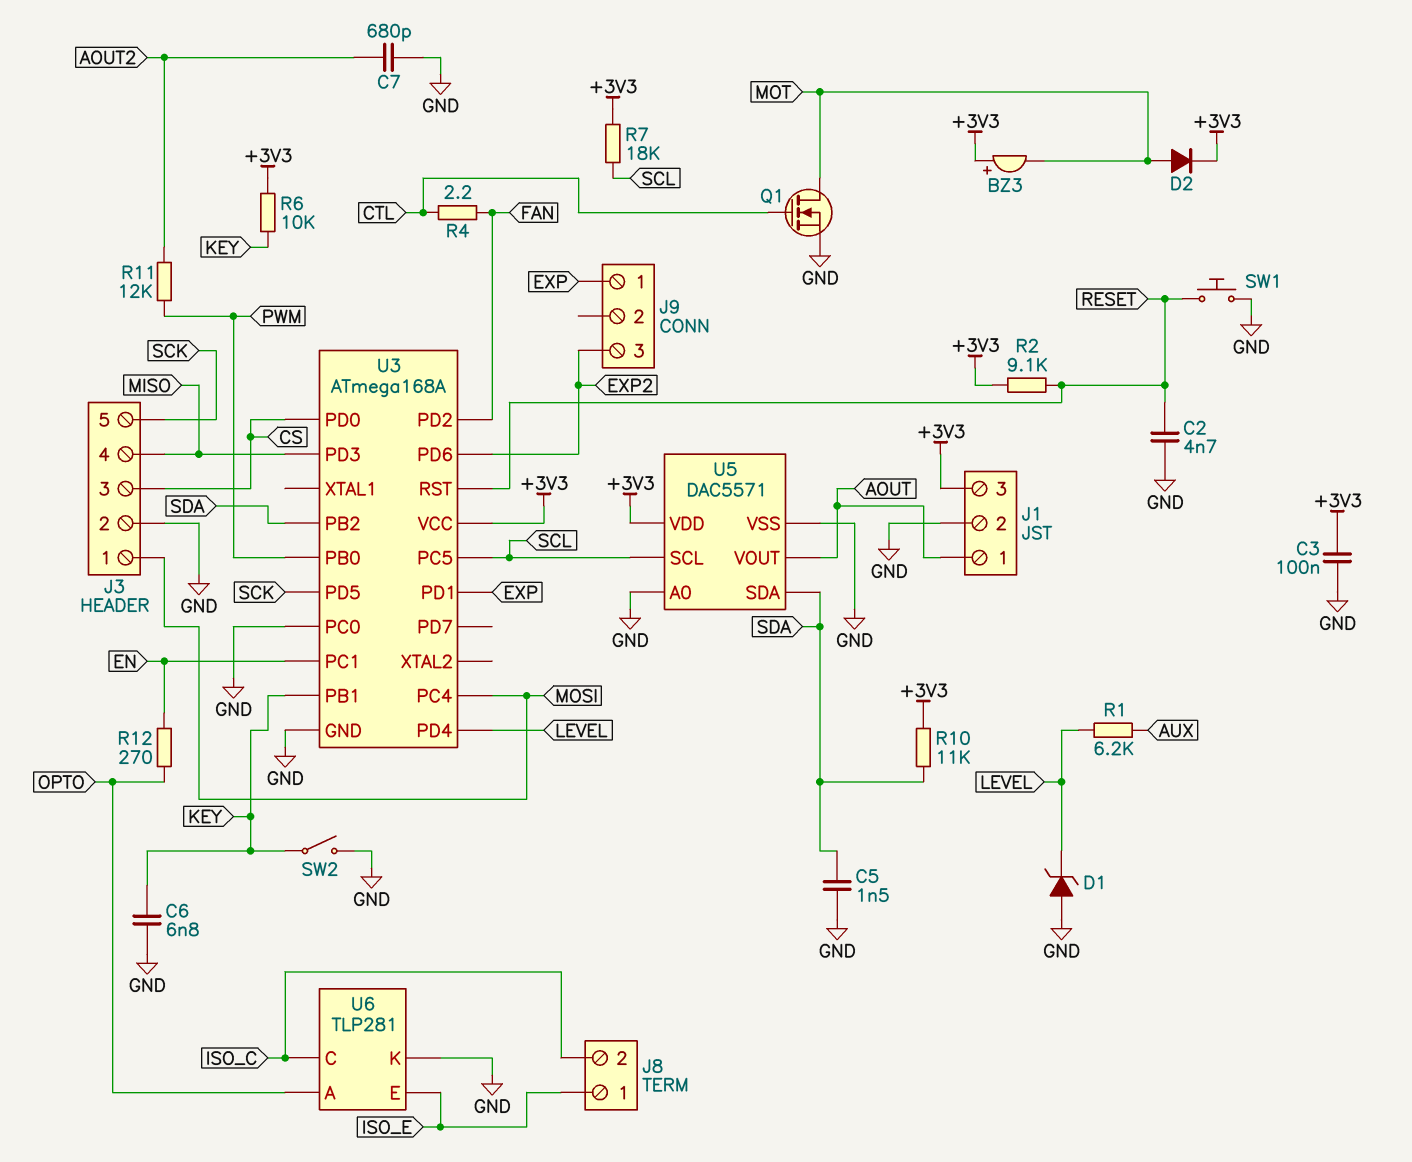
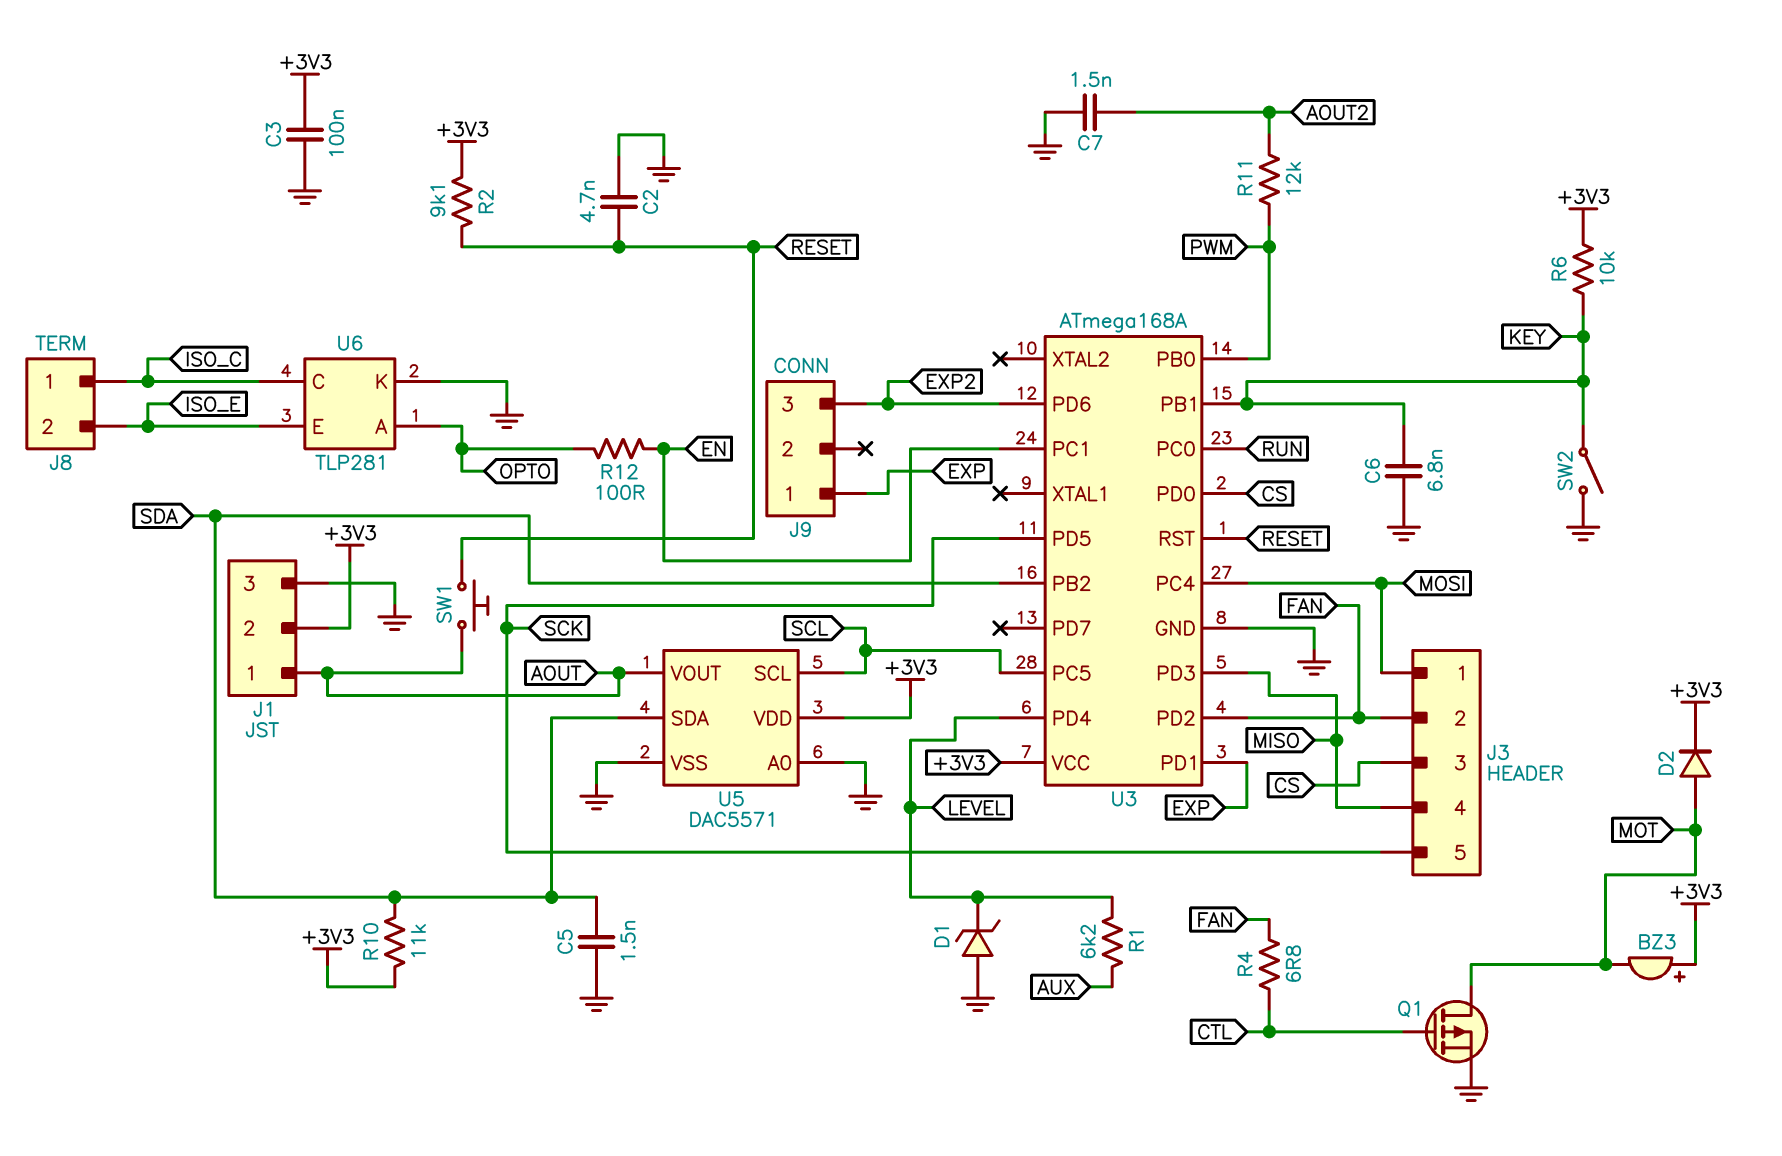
C7: 680pF (AOUT2, GND) -> 1.5nF (AOUT2, GND)
J1 pin 2: GND -> +3V3
J1 pin 3: +3V3 -> GND
J3 pin 2: GND -> FAN
J8 pin 1: ISO_E -> ISO_C
J8 pin 2: ISO_C -> ISO_E
Q1: NMOS (G CTL, D MOT, S GND) -> PMOS (G CTL, D MOT, S GND)
R4: 2.2 (CTL, FAN) -> 6.8 (CTL, FAN)
R7: 18k (+3V3, SCL) -> none
R12: 270 (EN, OPTO) -> 100 (EN, OPTO)
SW1: button (GND, RESET) -> button (AOUT, RESET)
U3 pin PC0: GND -> RUN

